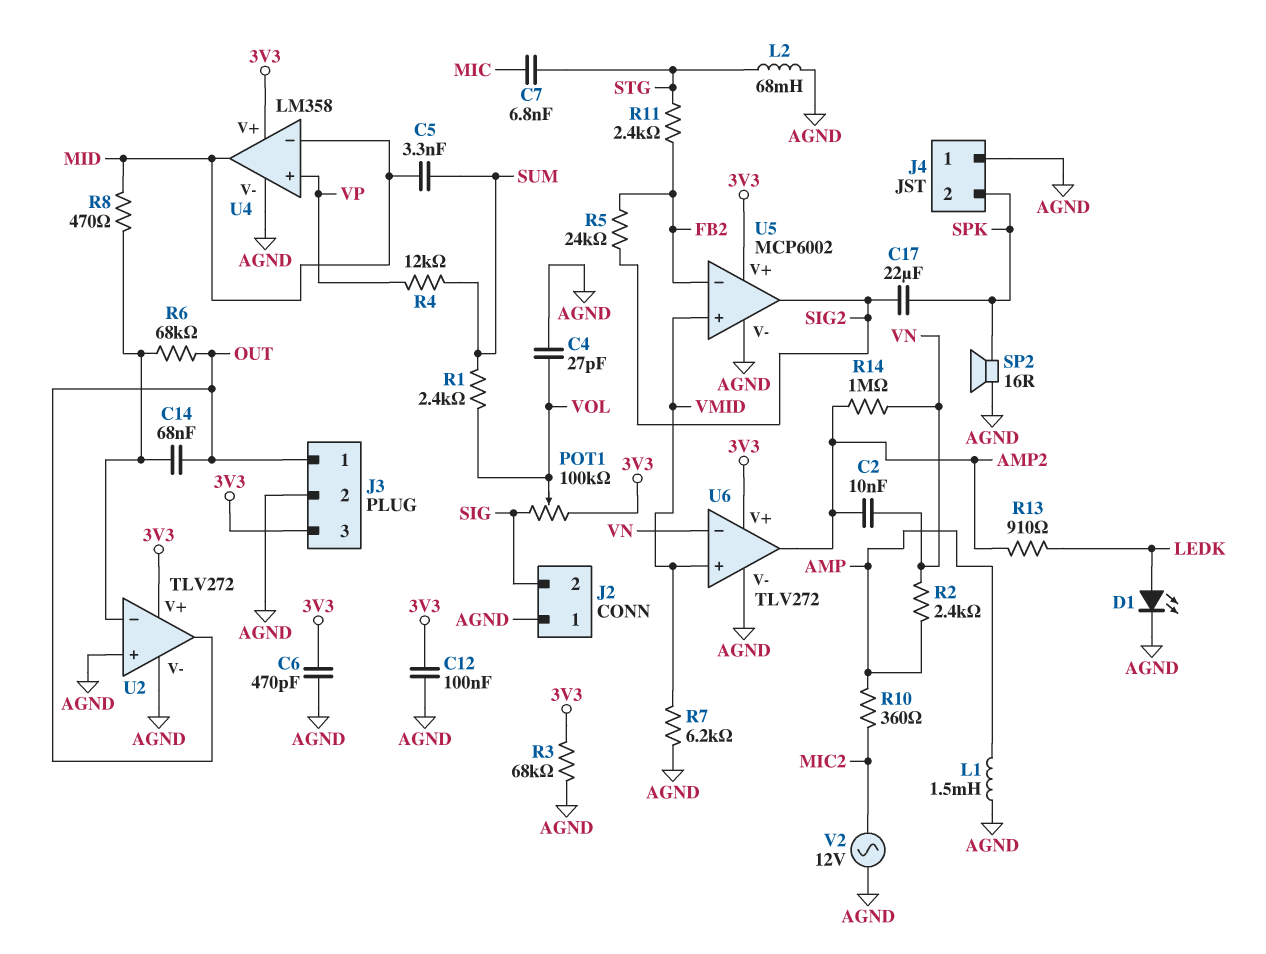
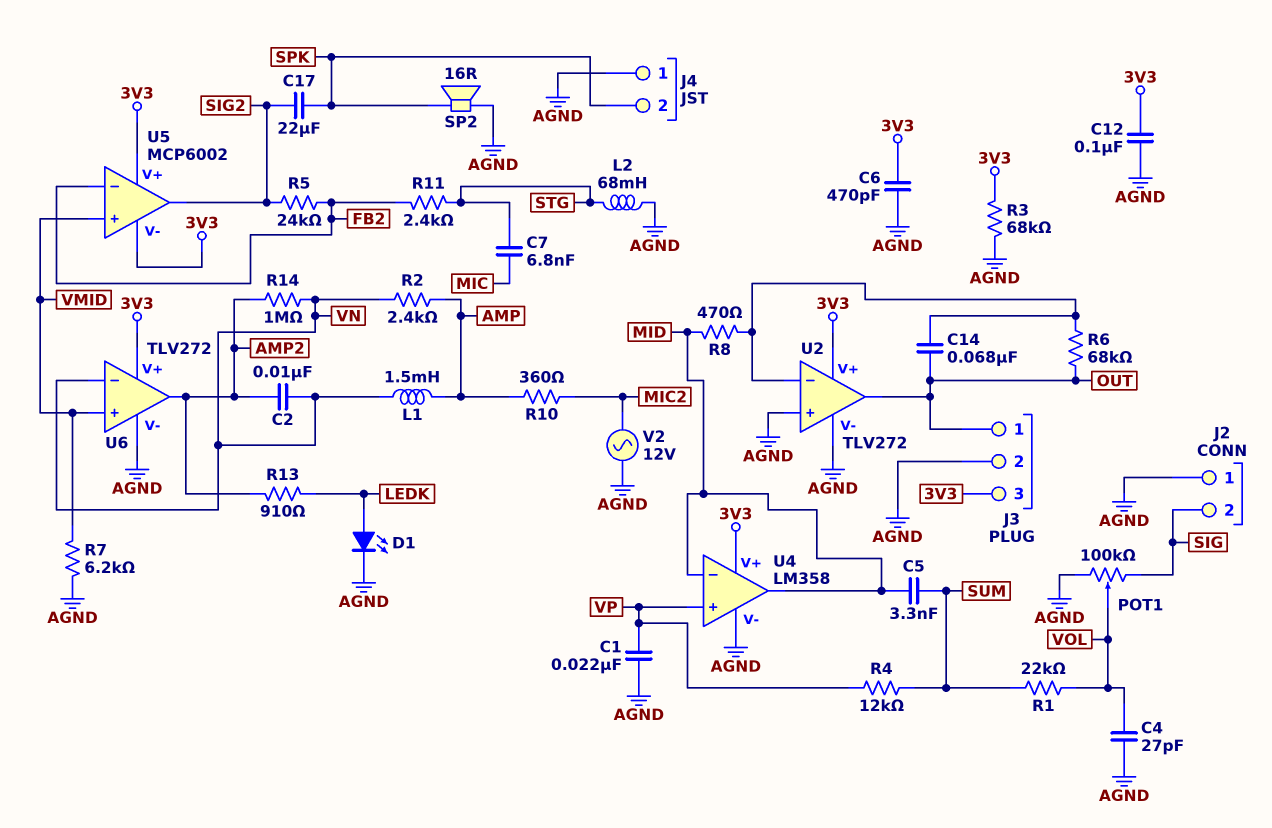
C1: none -> 22nF (AGND, VP)
L1: 1.5mH (AGND, AMP) -> 1.5mH (AMP, VN)
POT1: 100k (3V3, SIG, wiper VOL) -> 100k (AGND, SIG, wiper VOL)
R1: 2.4k (SUM, VOL) -> 22k (SUM, VOL)
U5 pin V-: AGND -> 3V3

